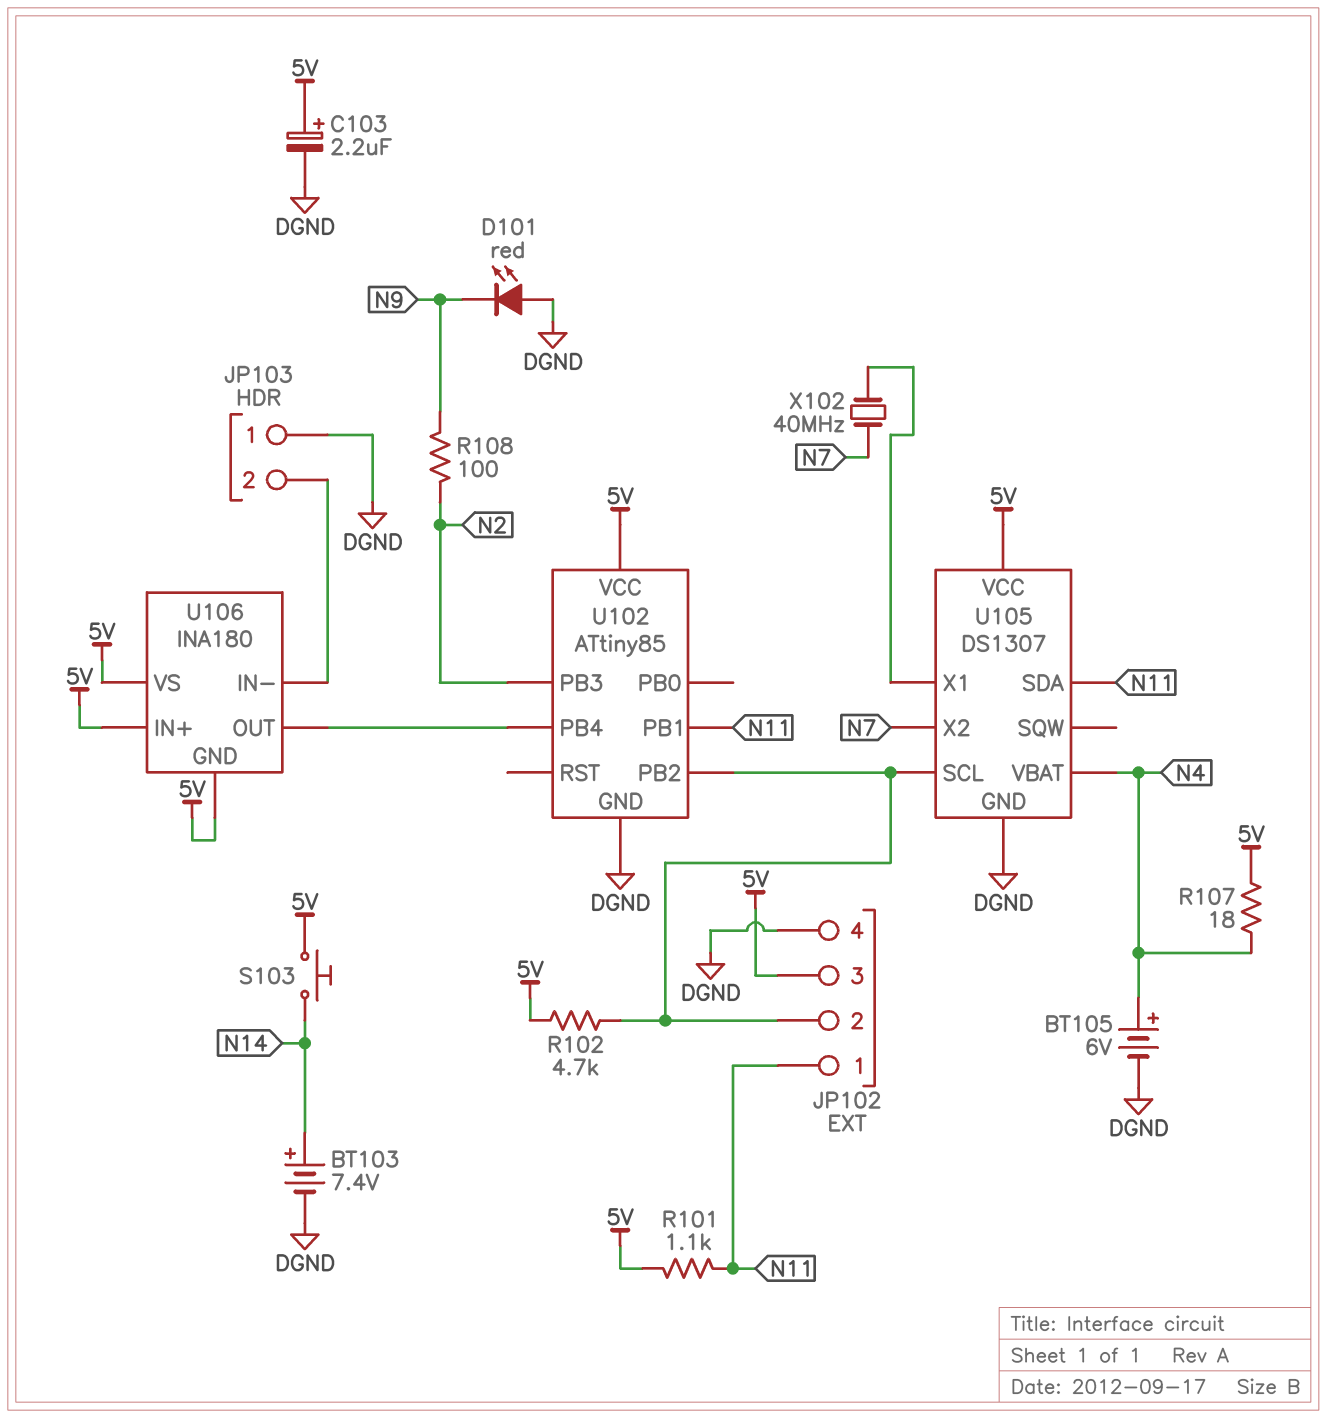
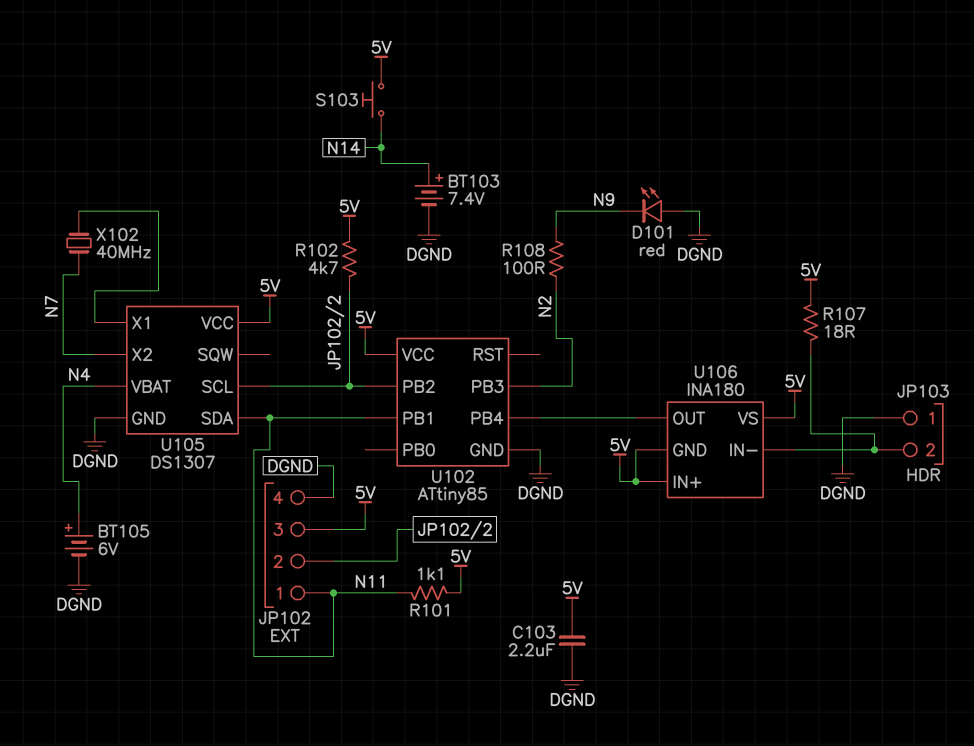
C103: 2.2uF (plus 5V, minus DGND) -> 2.2uF (5V, DGND)
R107: 18 (5V, N4) -> 18 (5V, JP103/2)

